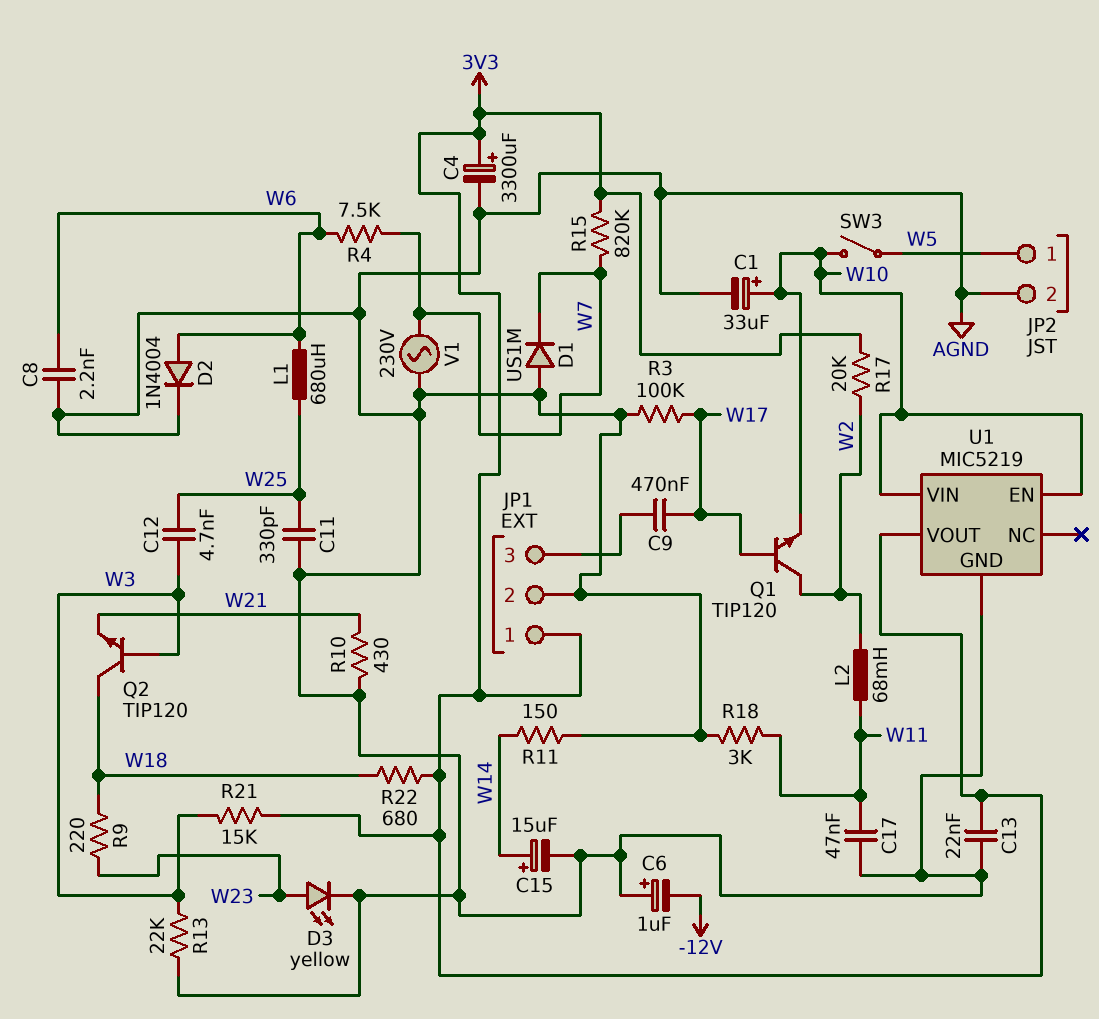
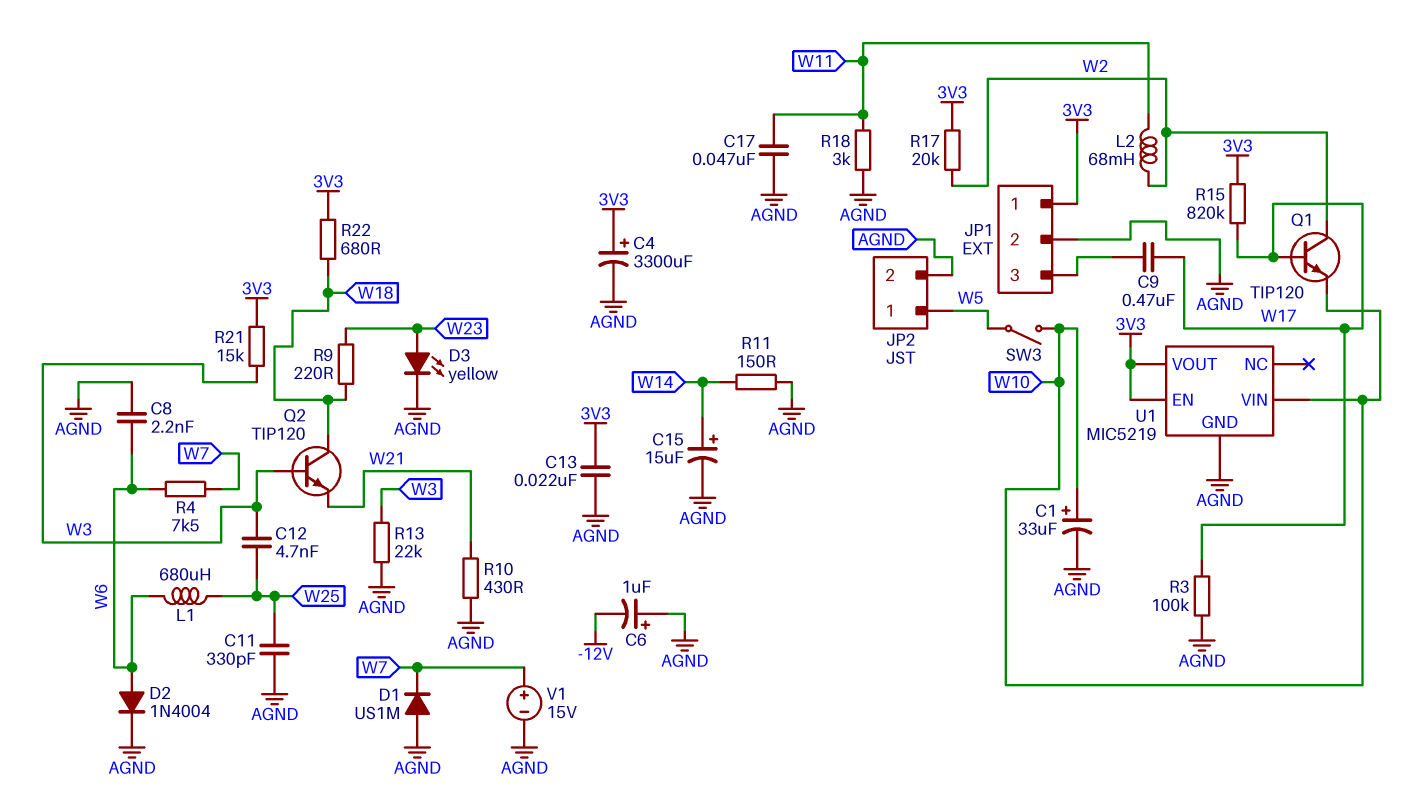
R15: 820k (3V3, W7) -> 820k (3V3, W17)
U1 pin EN: W10 -> 3V3
V1: AC 230V (AGND, W7) -> 15V (plus W7, minus AGND)

